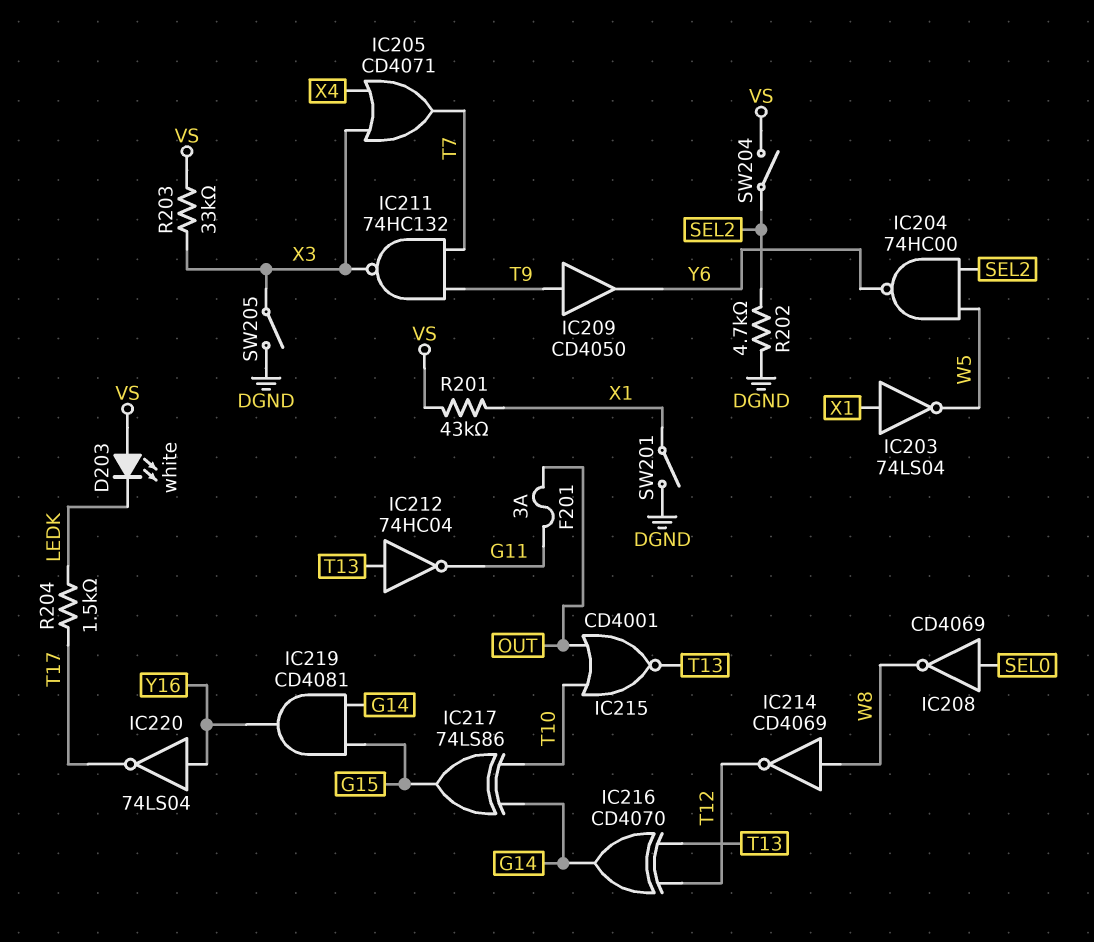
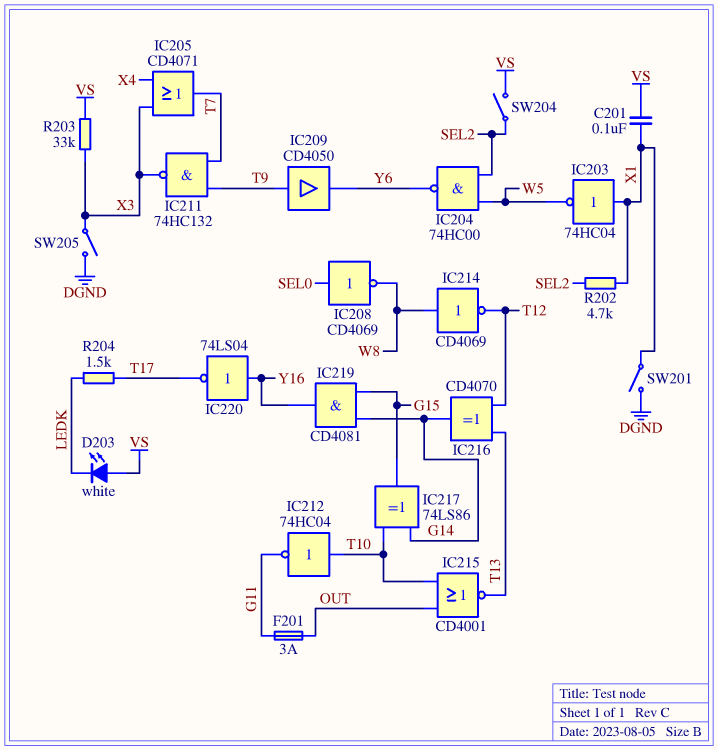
C201: none -> 100nF (VS, X1)
IC203: NOT 74LS04 (in X1, out W5) -> NOT 74HC04 (in X1, out W5)
IC212: NOT 74HC04 (in T13, out G11) -> NOT 74HC04 (in T10, out G11)
R201: 43k (VS, X1) -> none
R202: 4.7k (DGND, SEL2) -> 4.7k (SEL2, X1)

